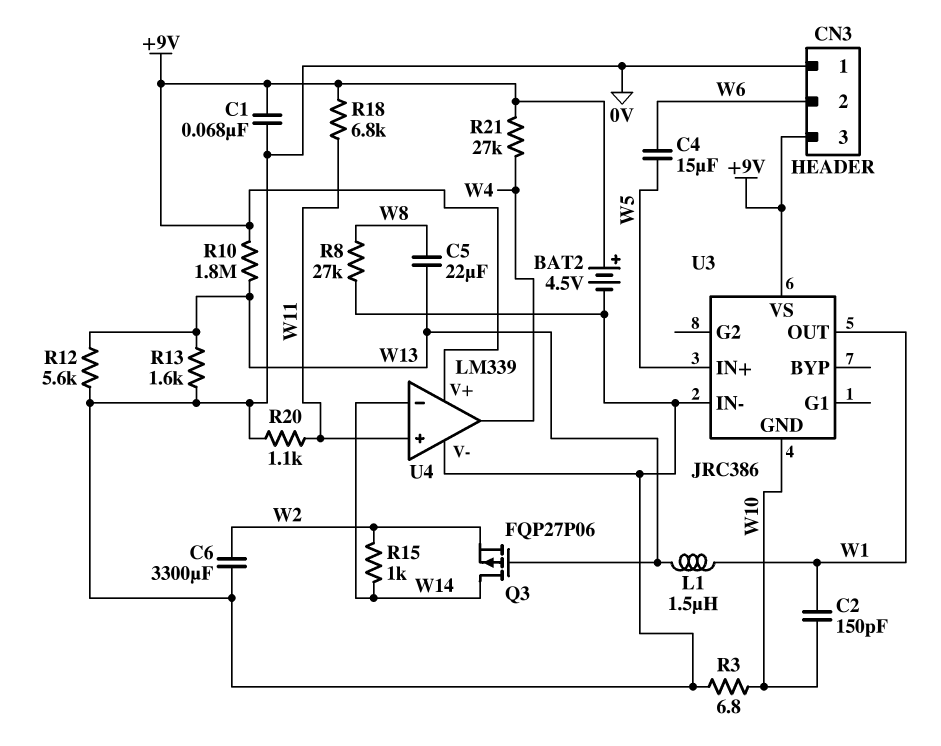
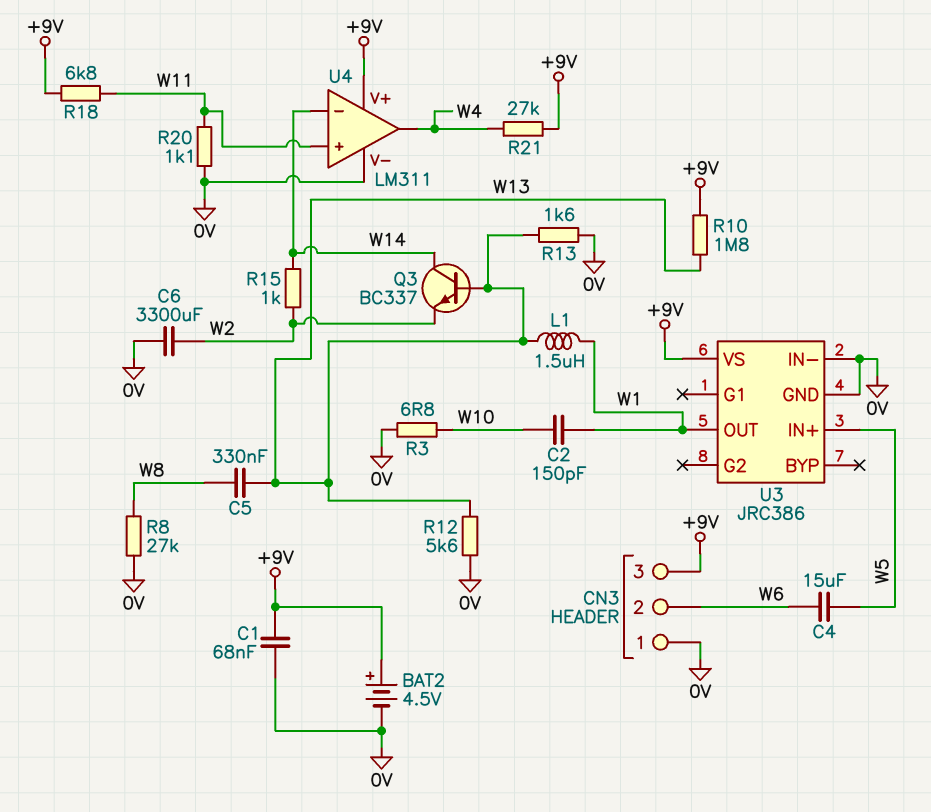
C5: 22uF (W8, W13) -> 330nF (W8, W13)
Q3: PMOS FQP27P06 (G W13, D W14, S W2) -> NPN BC337 (B W13, C W14, E W2)
U3 pin GND: W10 -> 0V
U4: LM339 -> LM311

